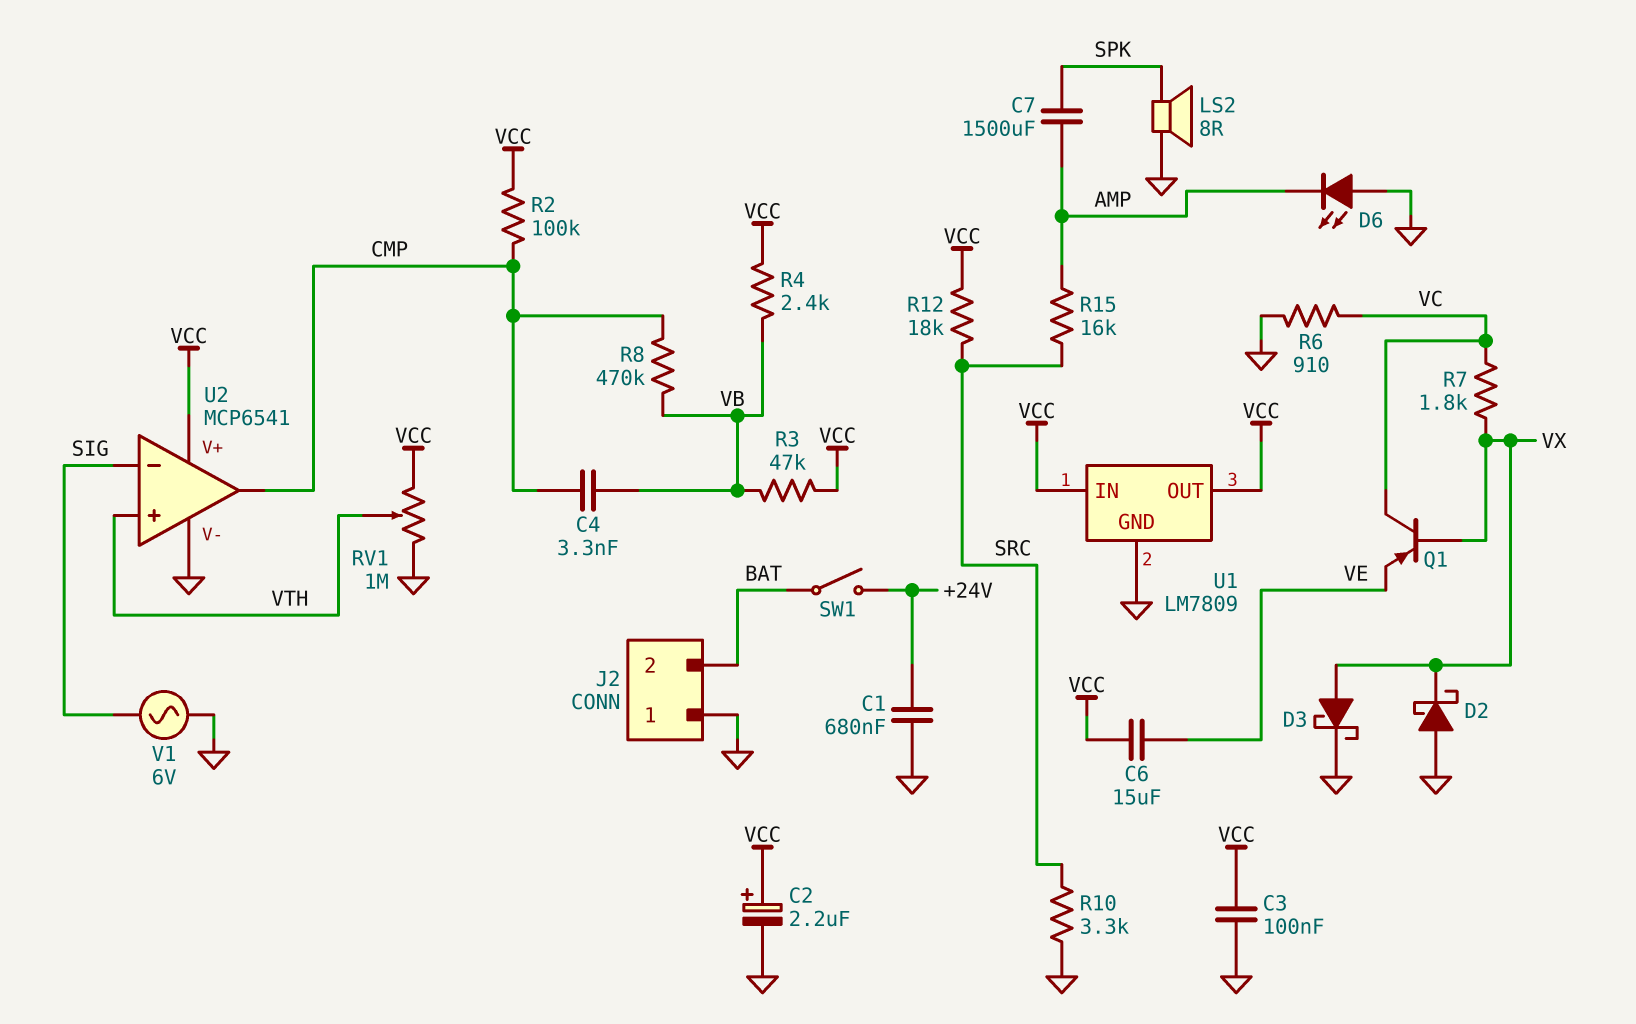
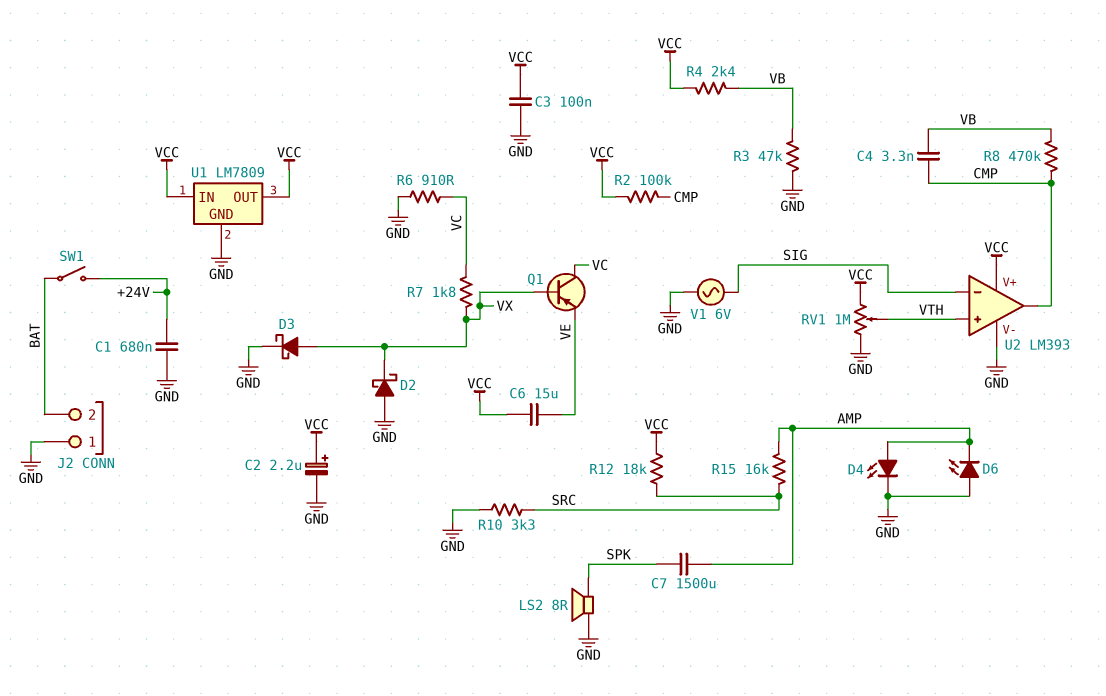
D4: none -> LED (A AMP, K GND)
R3: 47k (VB, VCC) -> 47k (GND, VB)
U2: MCP6541 -> LM393

